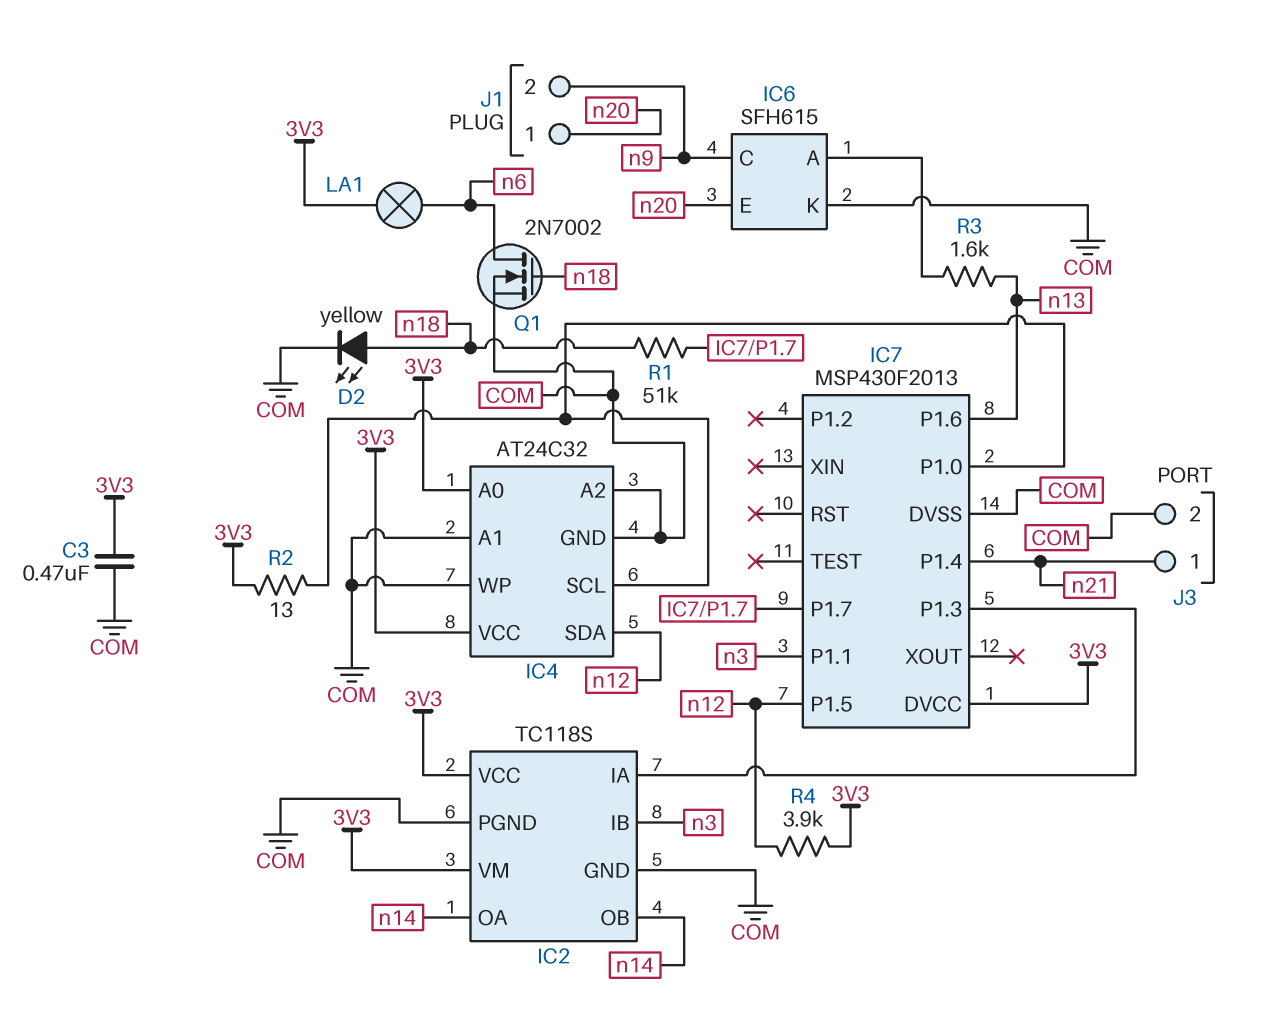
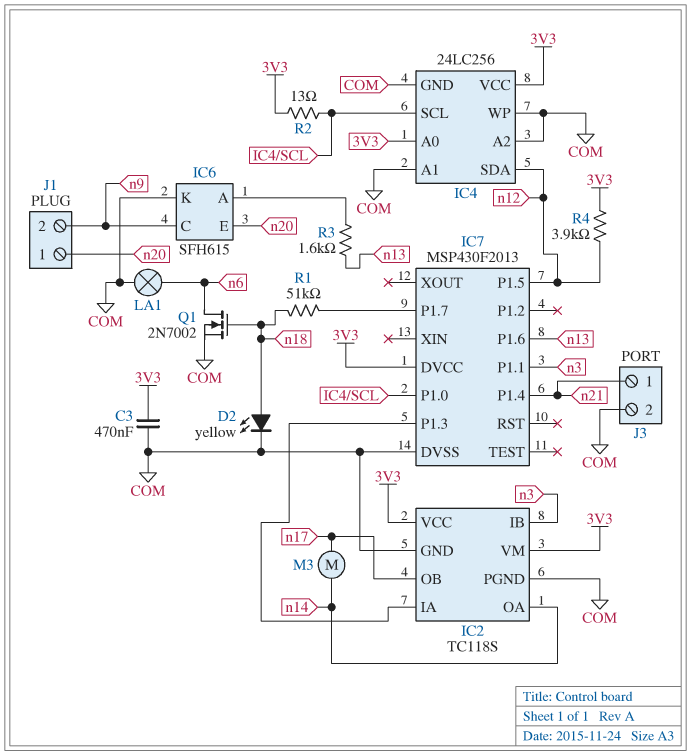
IC2 pin OB: n14 -> n17
IC4: AT24C32 -> 24LC256
LA1: lamp (3V3, n6) -> lamp (COM, n6)
M3: none -> motor (n14, n17)

